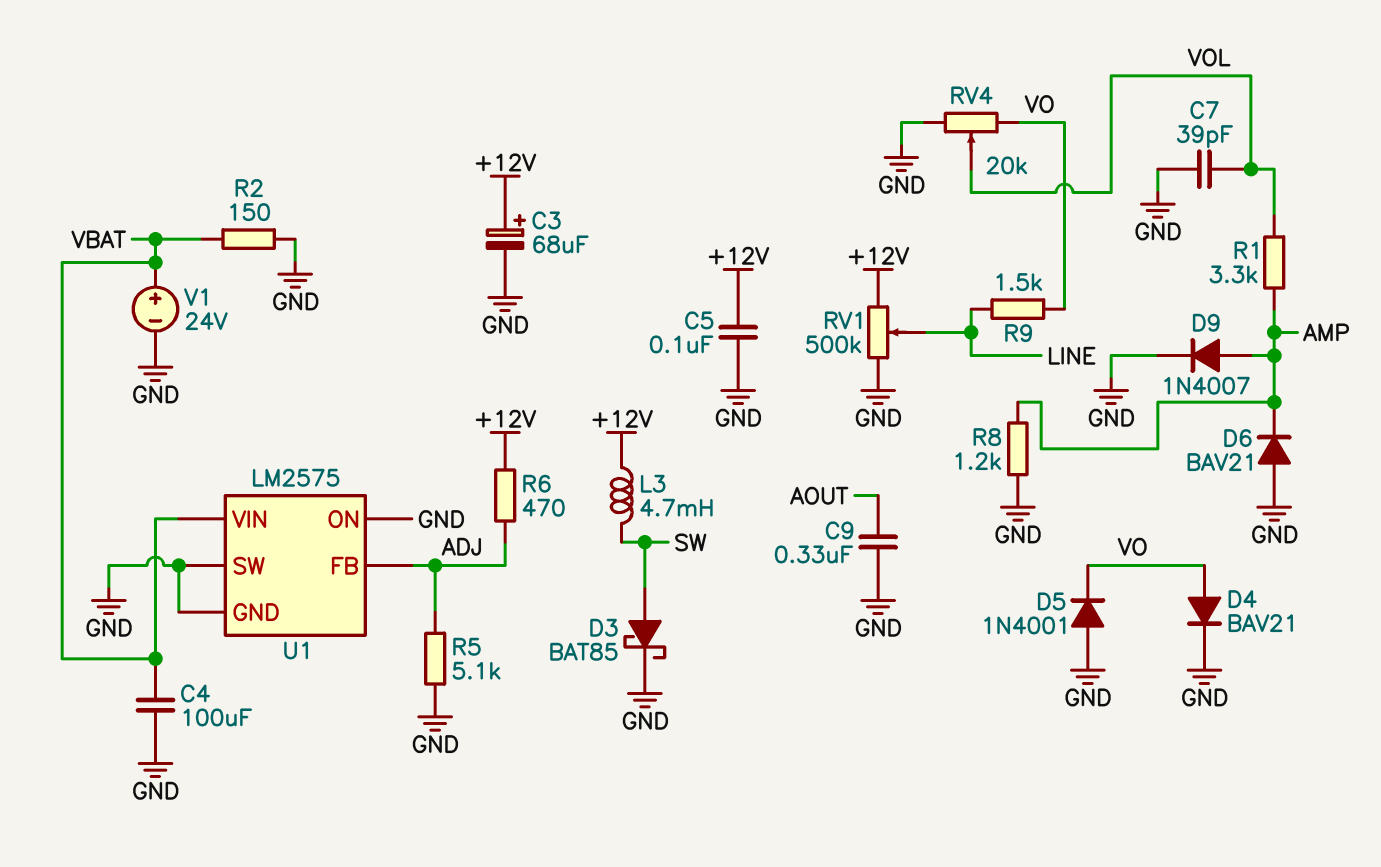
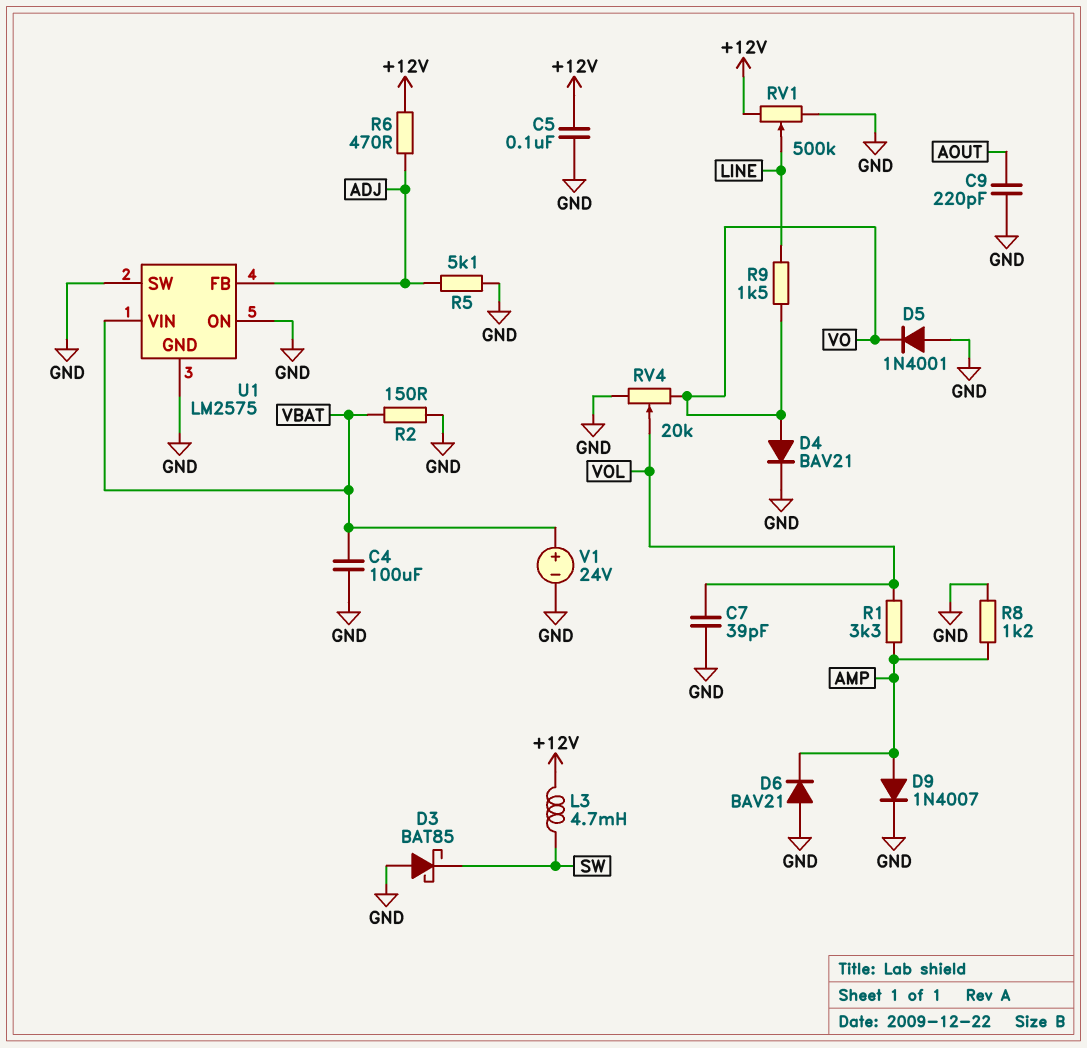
C3: 68uF (plus +12V, minus GND) -> none
C9: 330nF (AOUT, GND) -> 220pF (AOUT, GND)
D3: schottky BAT85 (A SW, K GND) -> schottky BAT85 (A GND, K SW)

